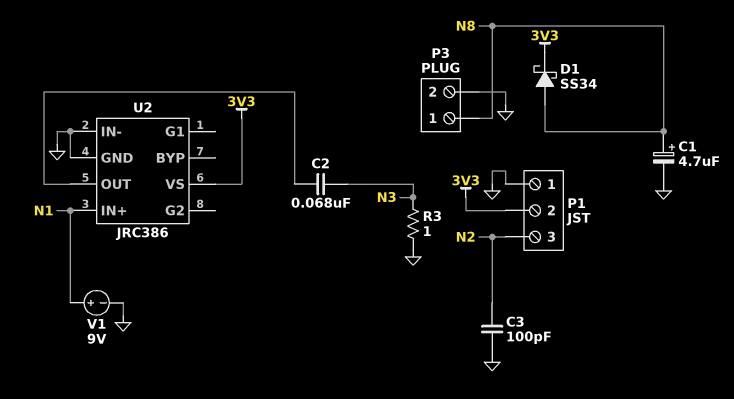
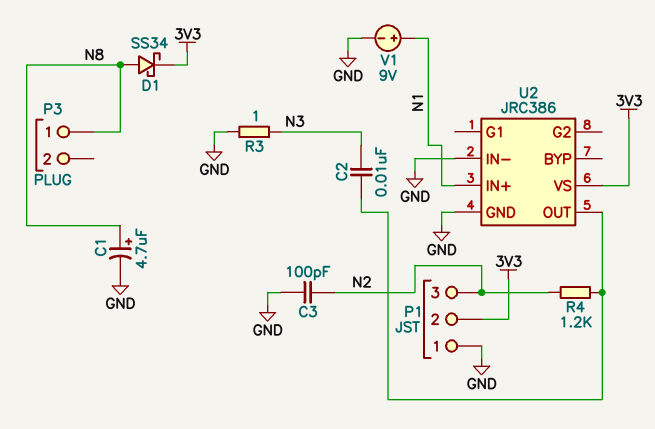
C2: 68nF (N3, U2/OUT) -> 10nF (N3, U2/OUT)
P3 pin 2: GND -> none
R4: none -> 1.2k (N2, U2/OUT)

